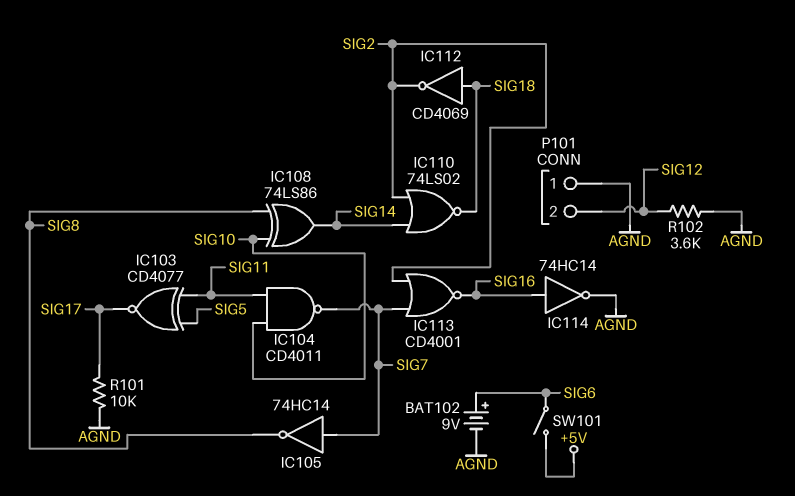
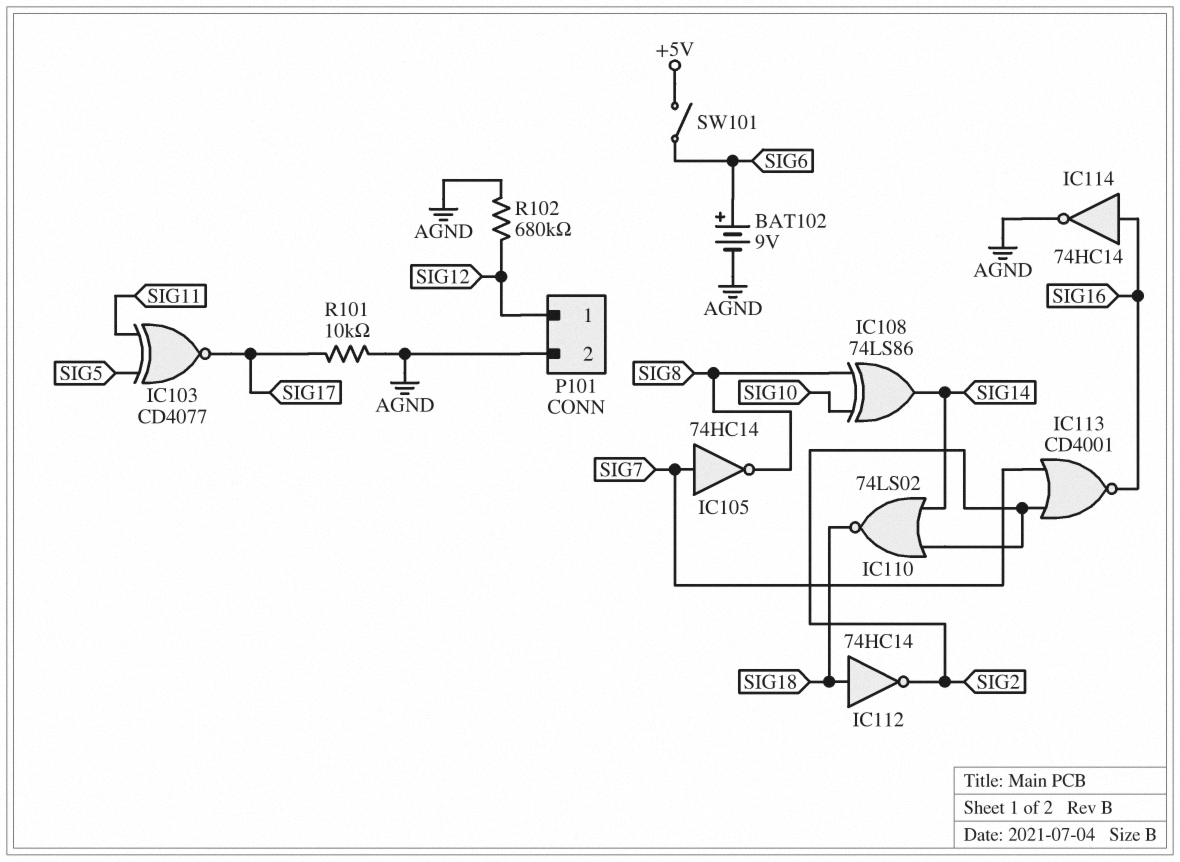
IC104: NAND CD4011 (in SIG10, in SIG11, out SIG7) -> none
IC112: NOT CD4069 (in SIG18, out SIG2) -> NOT 74HC14 (in SIG18, out SIG2)
P101 pin 1: AGND -> SIG12
P101 pin 2: SIG12 -> AGND
R102: 3.6k (AGND, SIG12) -> 680k (AGND, SIG12)

